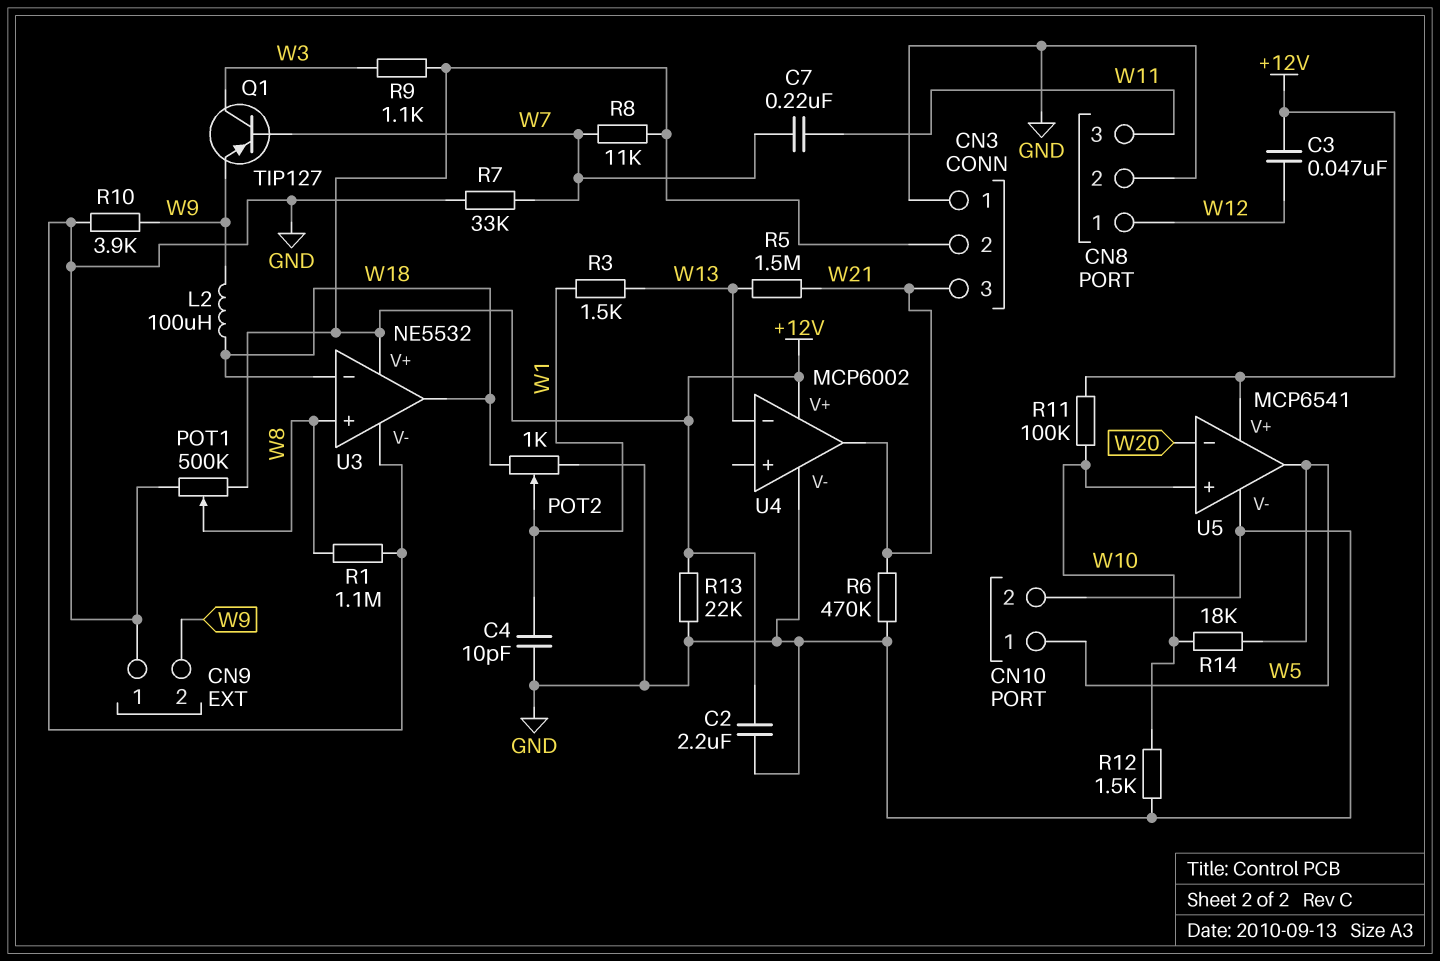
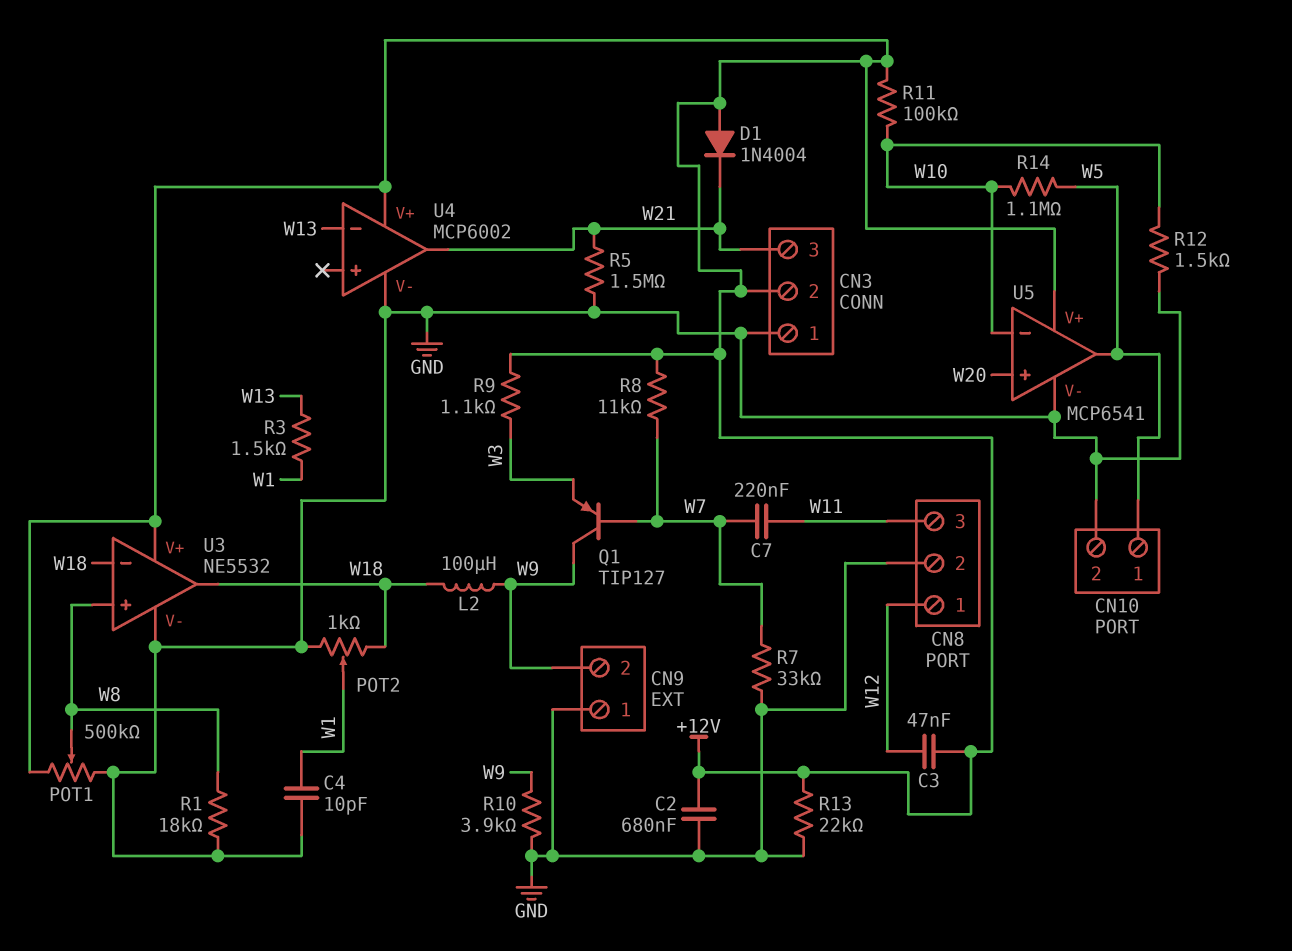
C2: 2.2uF (+12V, GND) -> 680nF (+12V, GND)
D1: none -> diode 1N4004 (A +12V, K W21)
Q1: PNP TIP127 (B W7, C W3, E W9) -> PNP TIP127 (B W7, C W9, E W3)
R1: 1.1M (GND, W8) -> 18k (GND, W8)
R5: 1.5M (W13, W21) -> 1.5M (GND, W21)
R6: 470k (GND, W21) -> none
R14: 18k (W5, W10) -> 1.1M (W5, W10)
U5 pin in+: W10 -> W20
U5 pin in-: W20 -> W10

